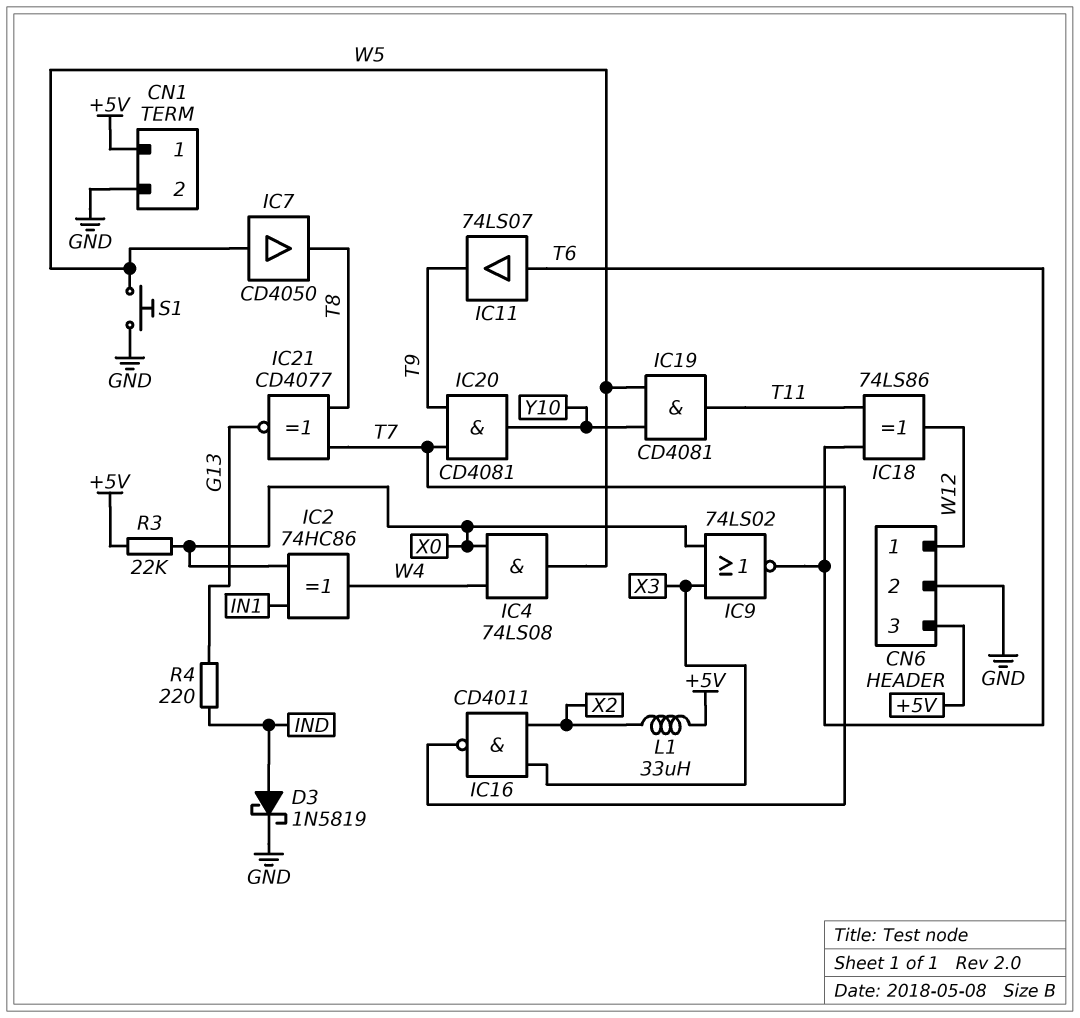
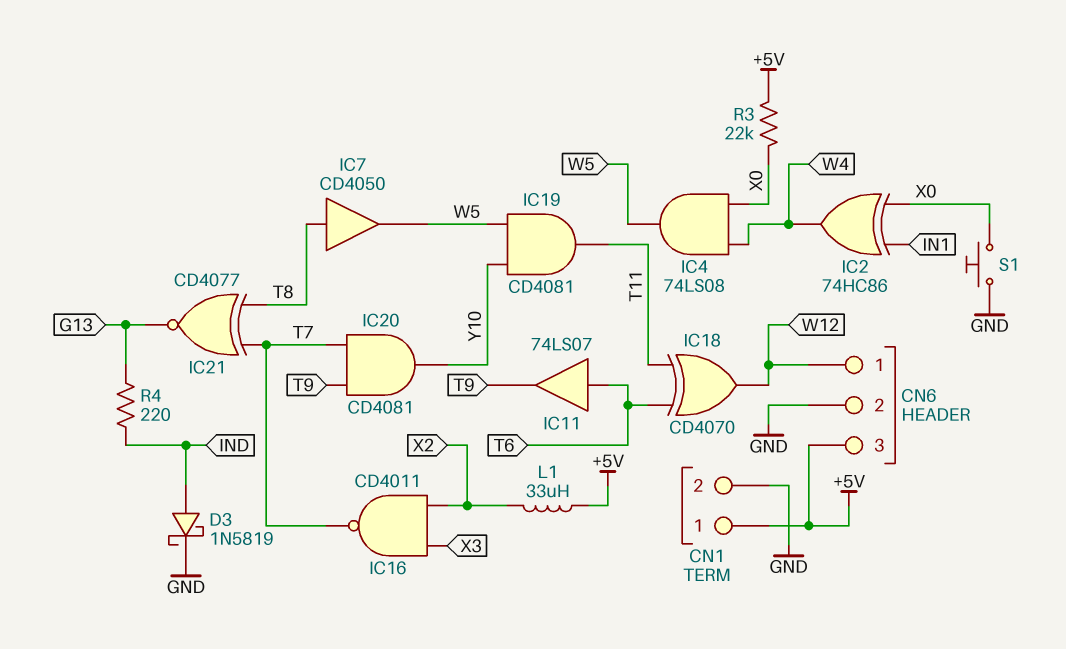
IC7: buffer CD4050 (in W5, out T8) -> buffer CD4050 (in T8, out W5)
IC9: NOR 74LS02 (in X0, in X3, out T6) -> none
IC18: XOR 74LS86 (in T6, in T11, out W12) -> XOR CD4070 (in T6, in T11, out W12)
S1: button (GND, W5) -> button (GND, X0)

